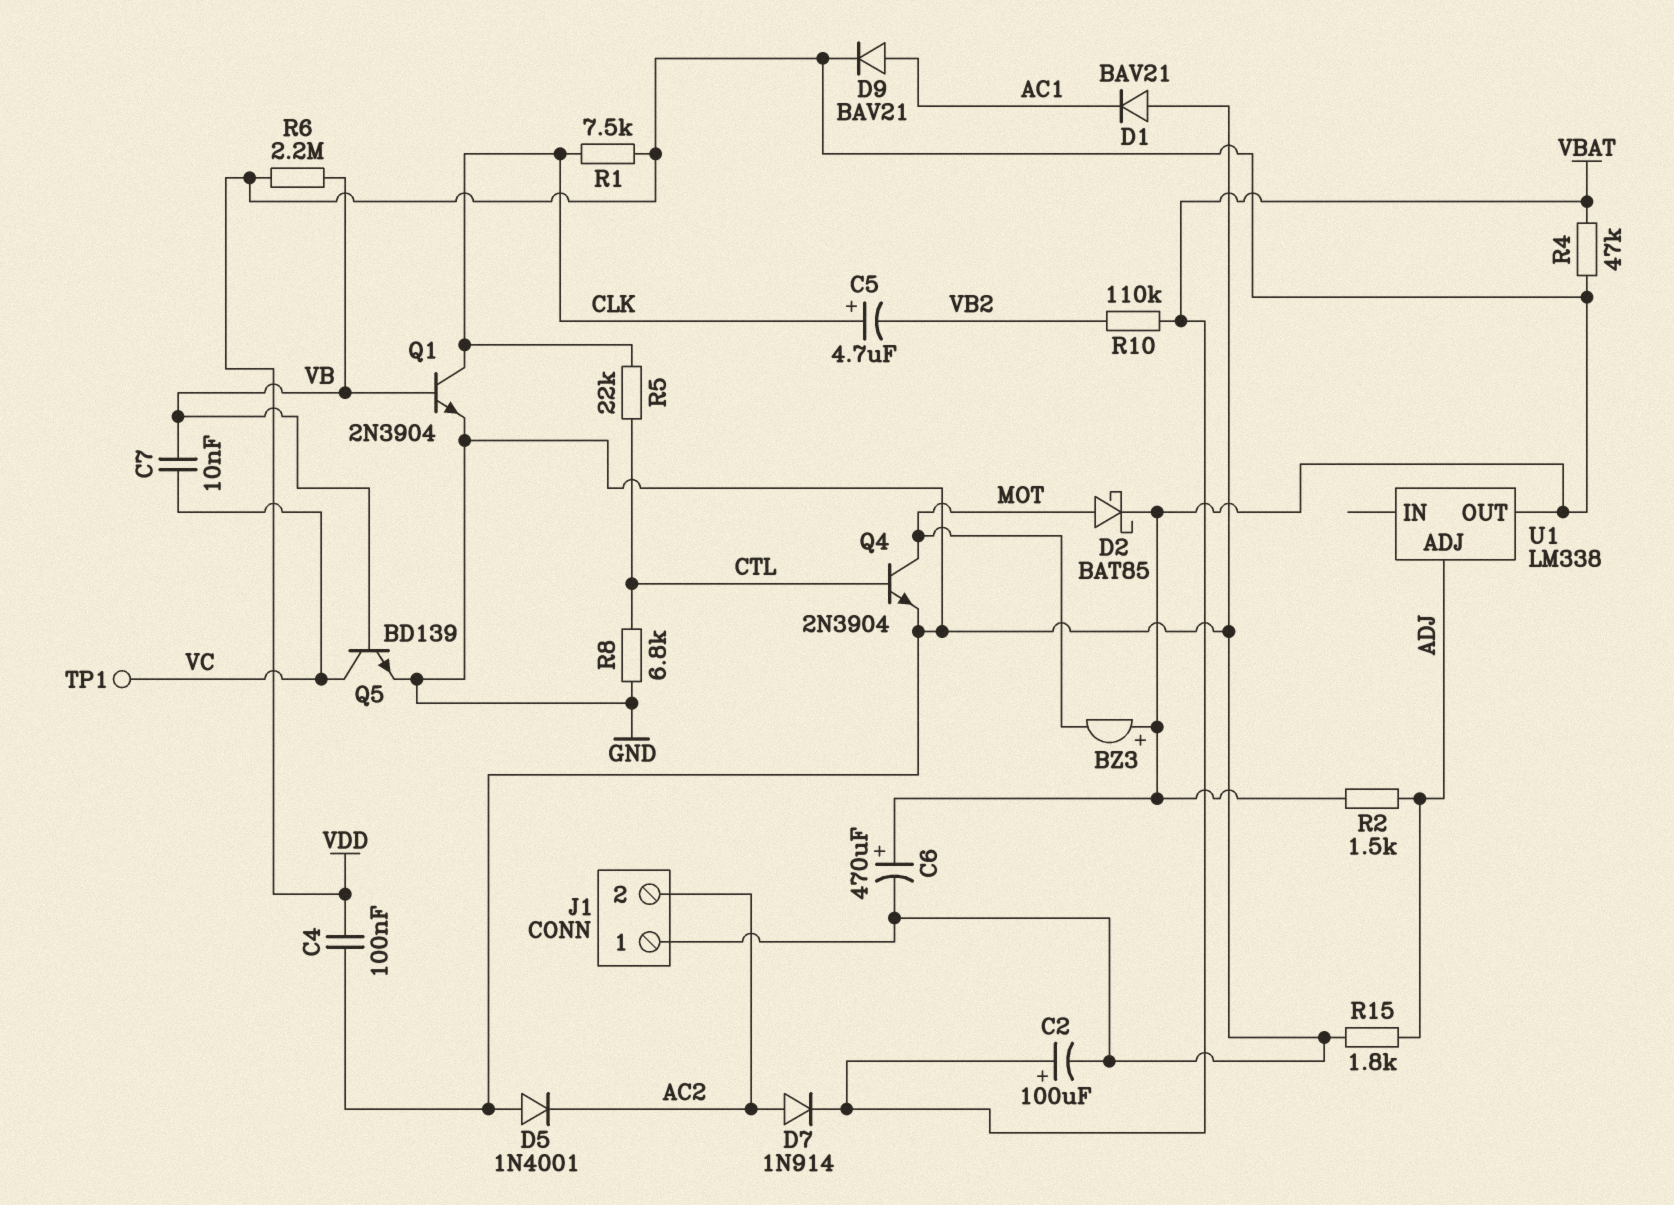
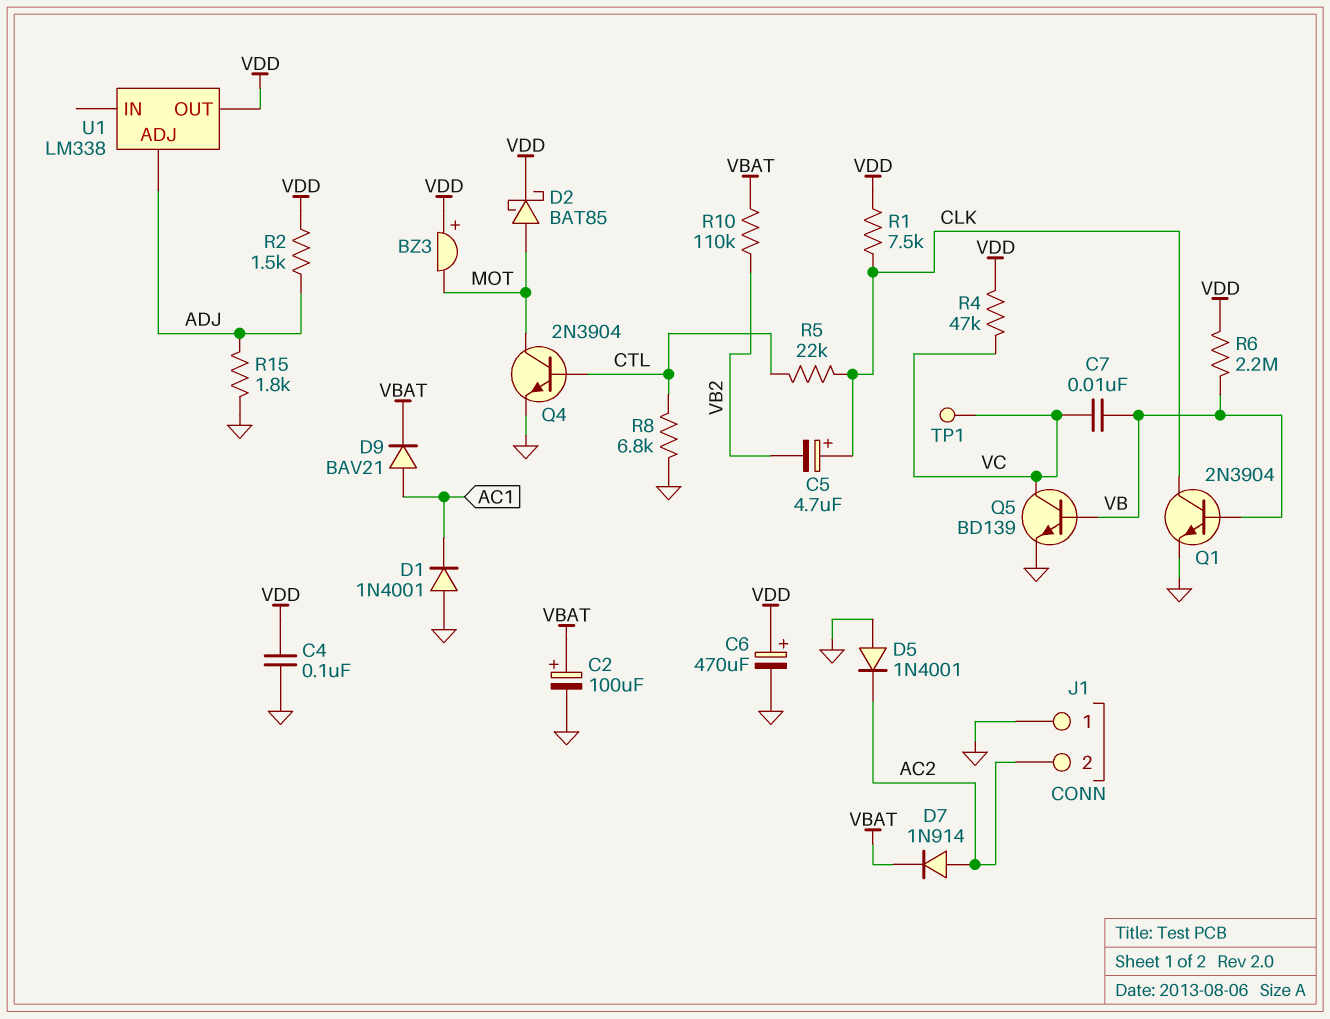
D1: diode BAV21 (A GND, K AC1) -> diode 1N4001 (A GND, K AC1)
D9: diode BAV21 (A AC1, K VDD) -> diode BAV21 (A AC1, K VBAT)
R4: 47k (VBAT, VDD) -> 47k (VC, VDD)

